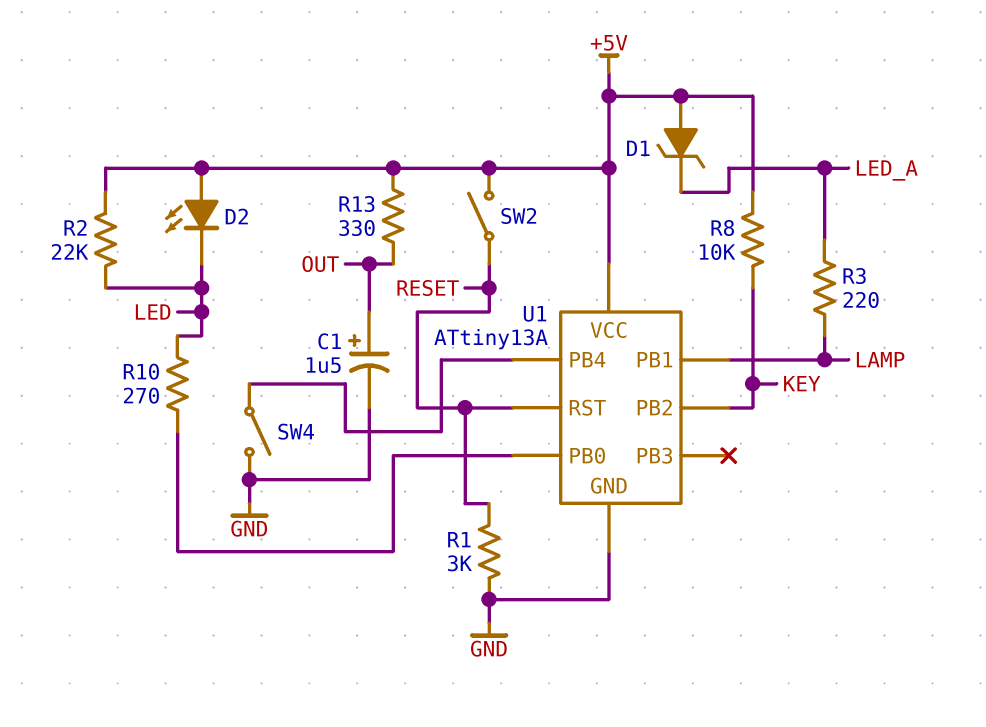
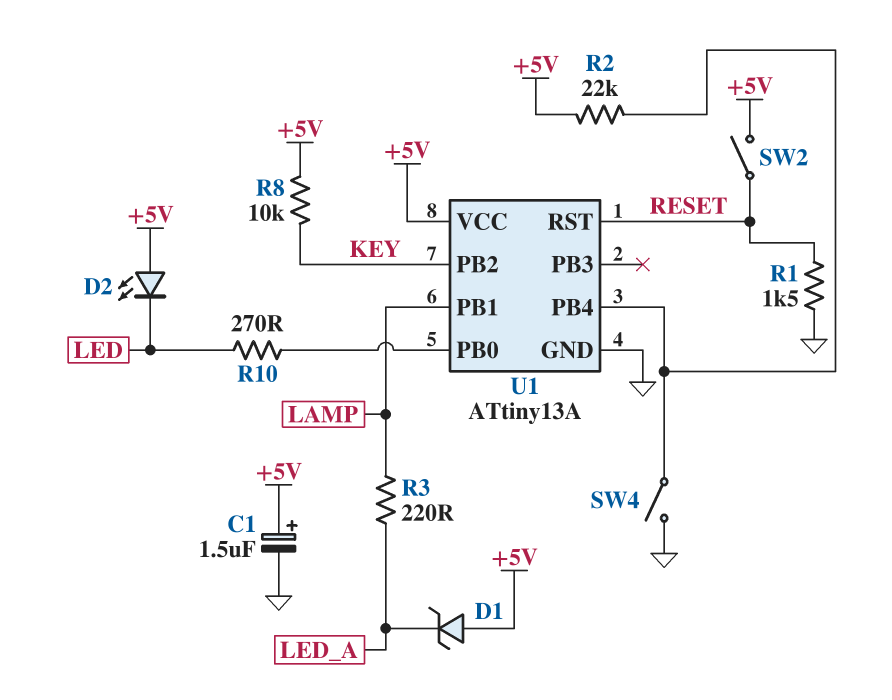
C1: 1.5uF (plus OUT, minus GND) -> 1.5uF (plus +5V, minus GND)
R1: 3k (GND, RESET) -> 1.5k (GND, RESET)
R2: 22k (+5V, LED) -> 22k (+5V, U1/PB4)
R13: 330 (+5V, OUT) -> none

